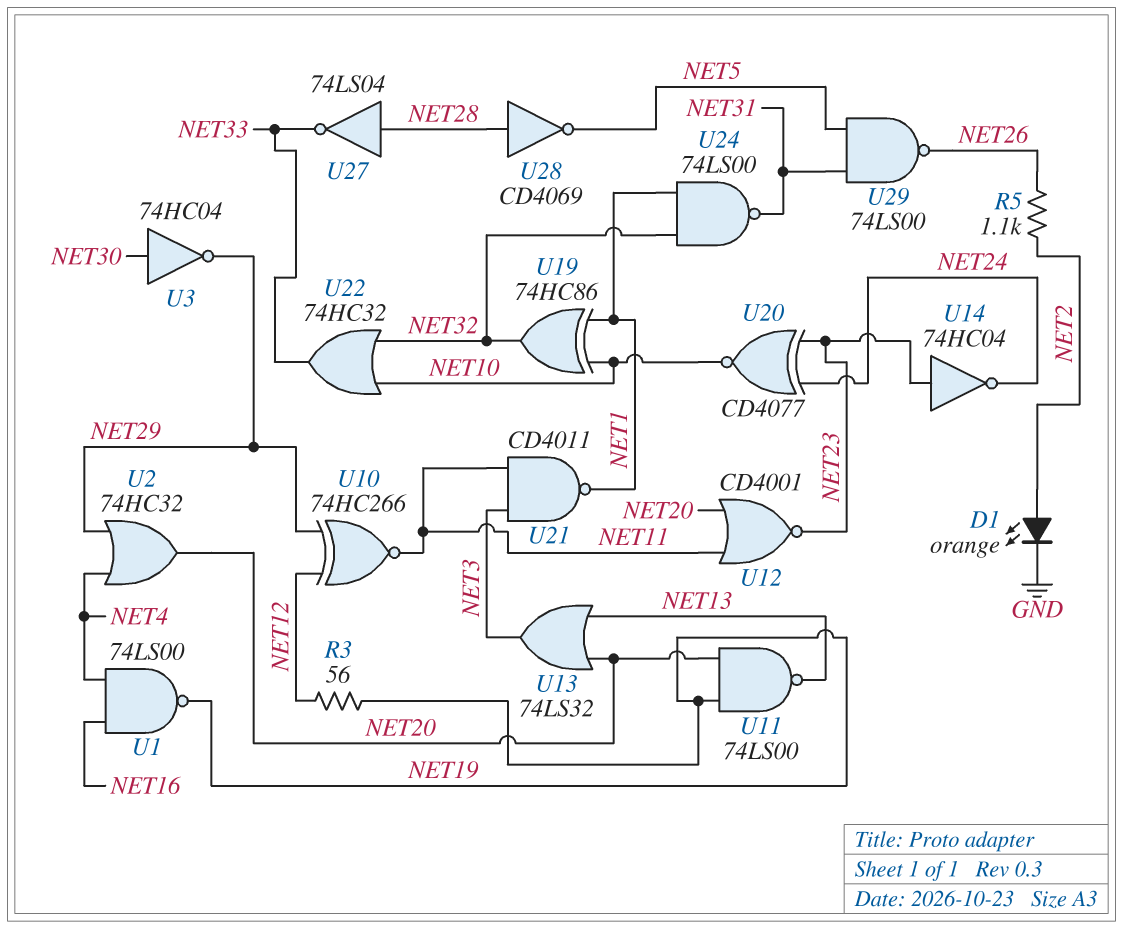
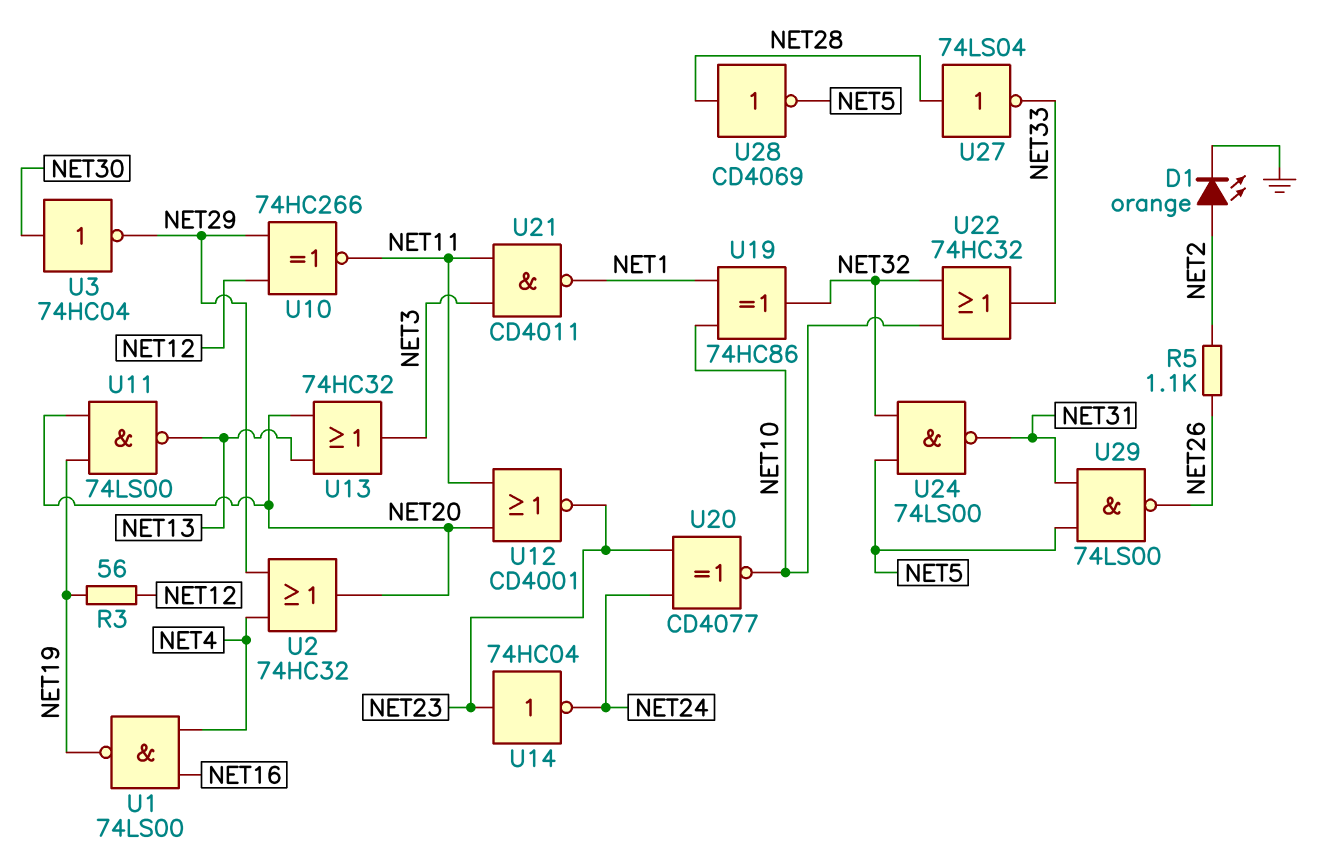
U13: OR 74LS32 (in NET13, in NET20, out NET3) -> OR 74HC32 (in NET13, in NET20, out NET3)
U24: NAND 74LS00 (in NET1, in NET32, out NET31) -> NAND 74LS00 (in NET5, in NET32, out NET31)

